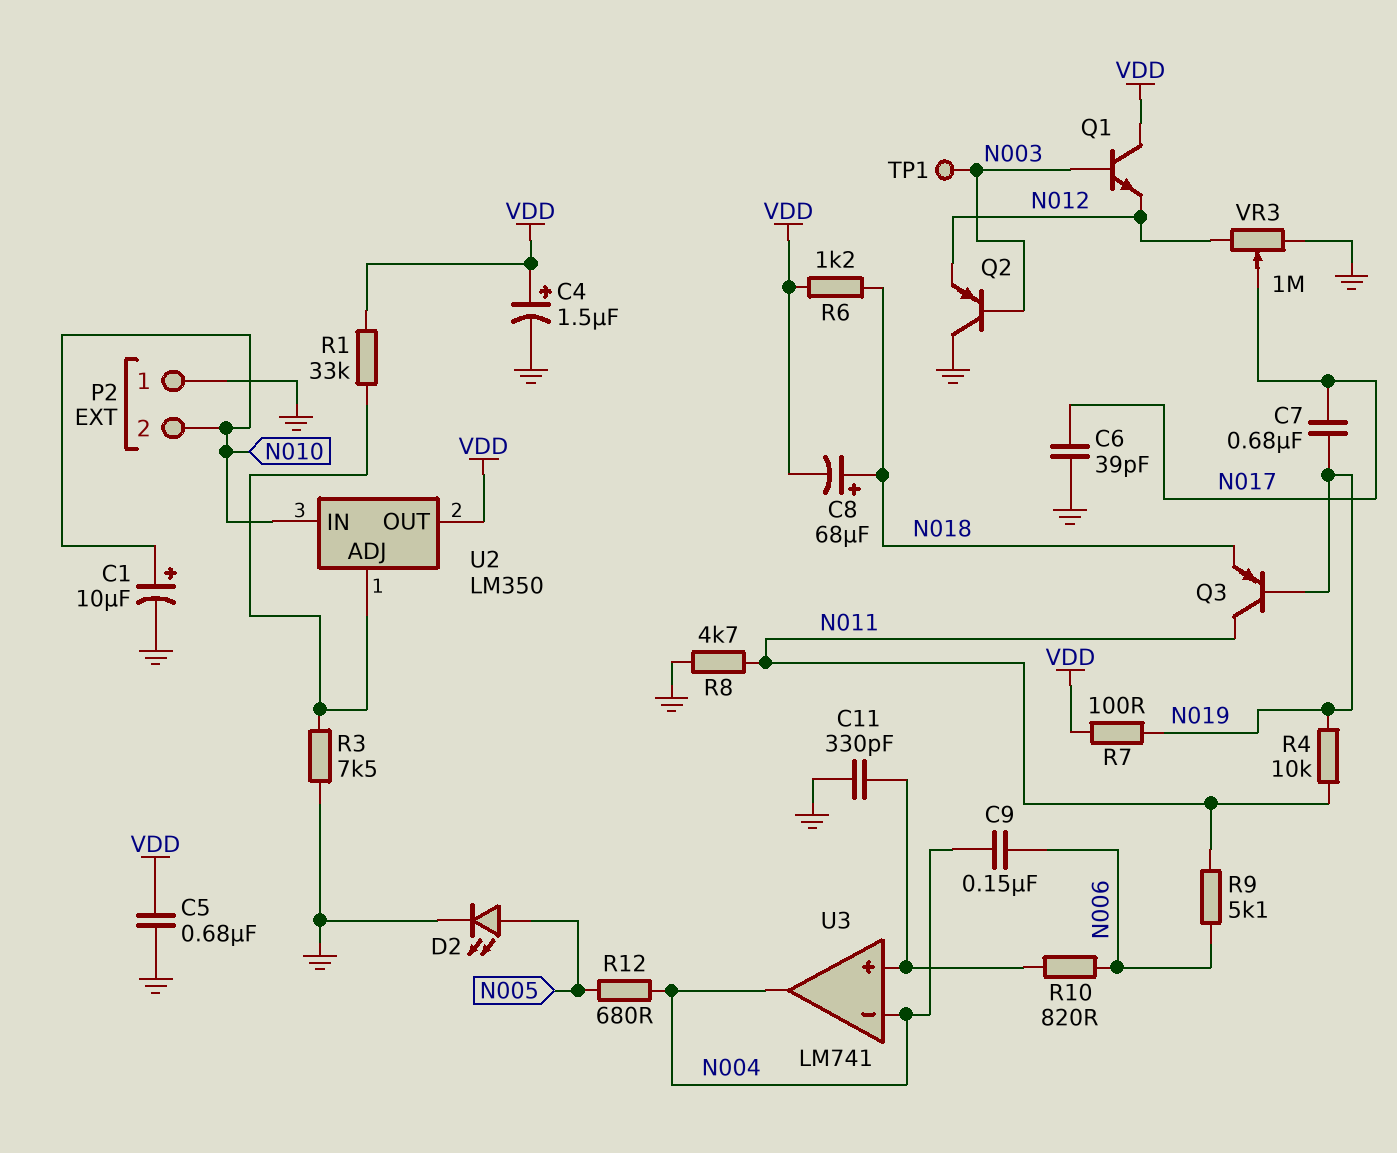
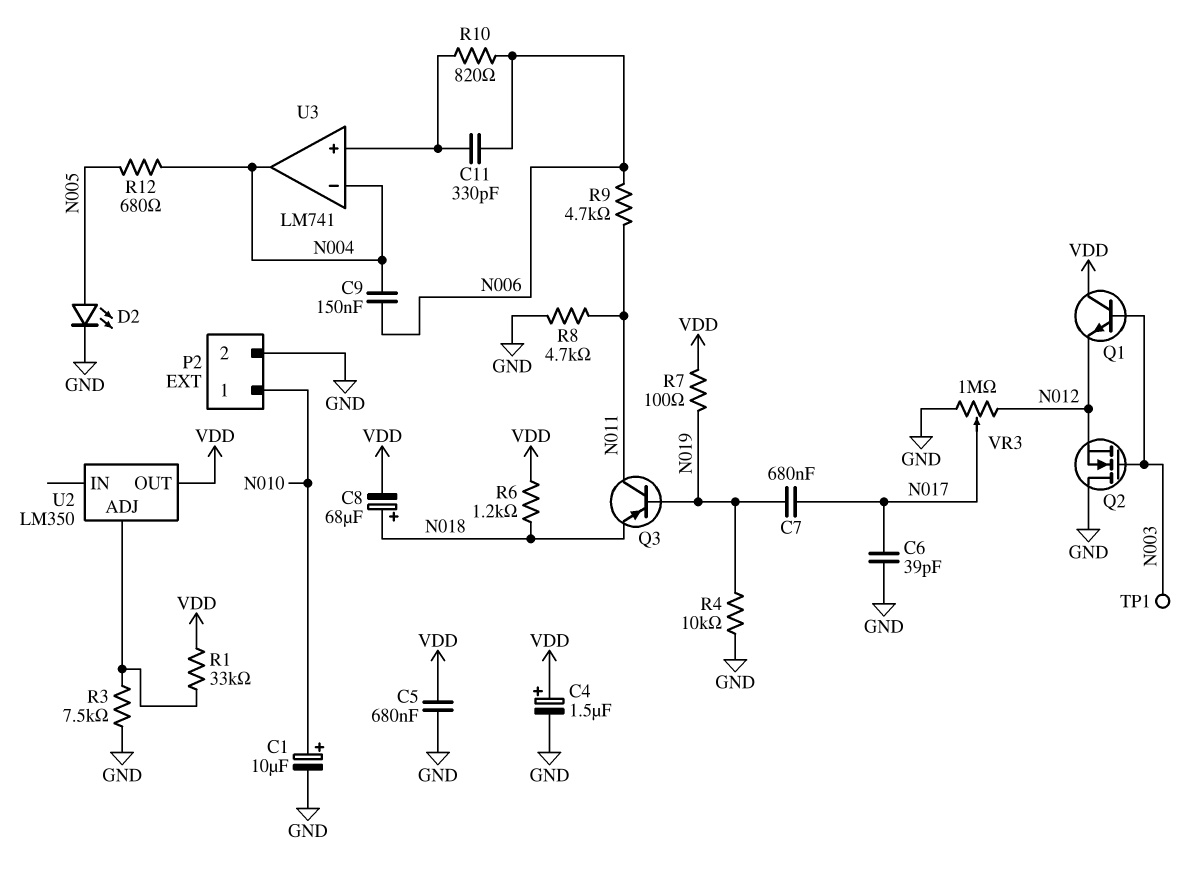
C11: 330pF (GND, U3/in+) -> 330pF (N006, U3/in+)
P2 pin 1: GND -> N010
P2 pin 2: N010 -> GND
Q2: PNP (B N003, C GND, E N012) -> NMOS (G N003, D GND, S N012)
R4: 10k (N011, N019) -> 10k (GND, N019)
R9: 5.1k (N006, N011) -> 4.7k (N006, N011)
U2 pin IN: N010 -> none

